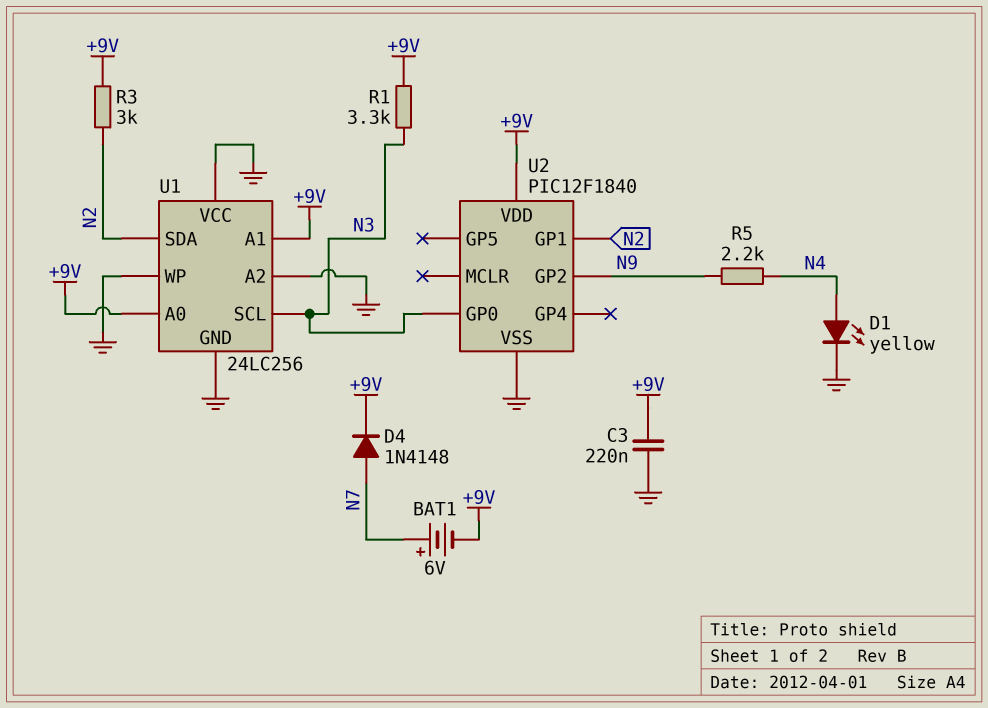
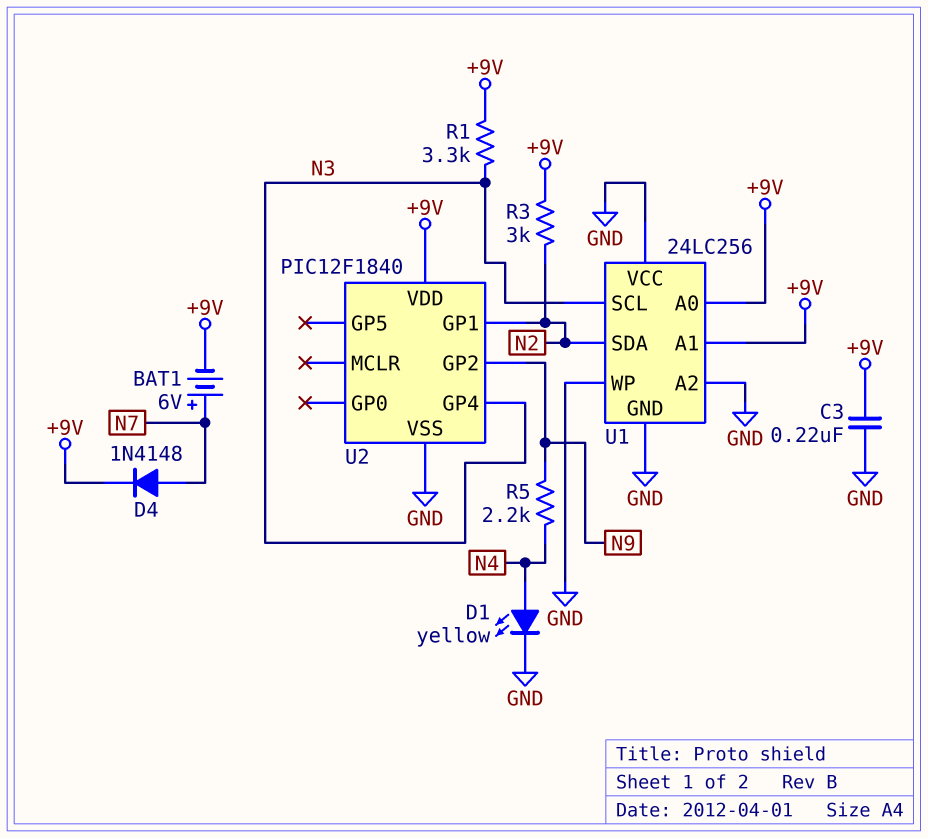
U2 pin GP0: N3 -> none
U2 pin GP4: none -> N3

